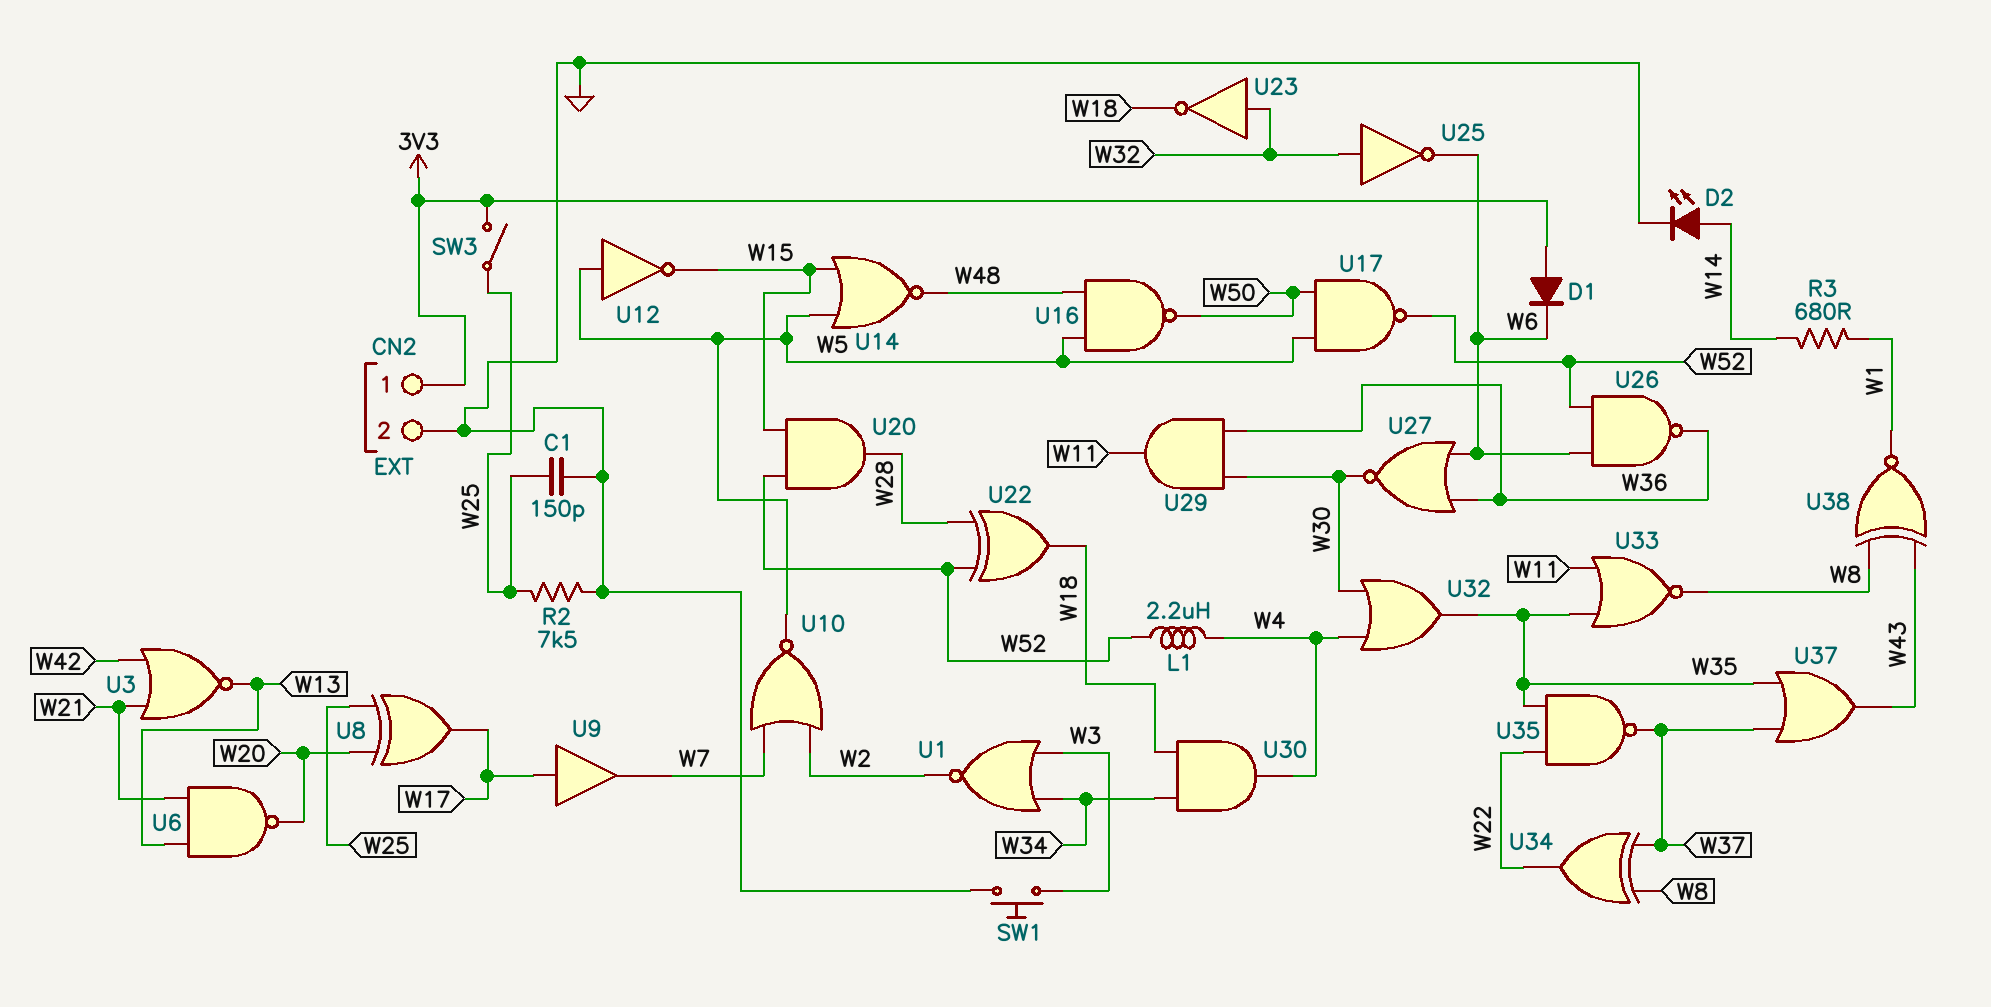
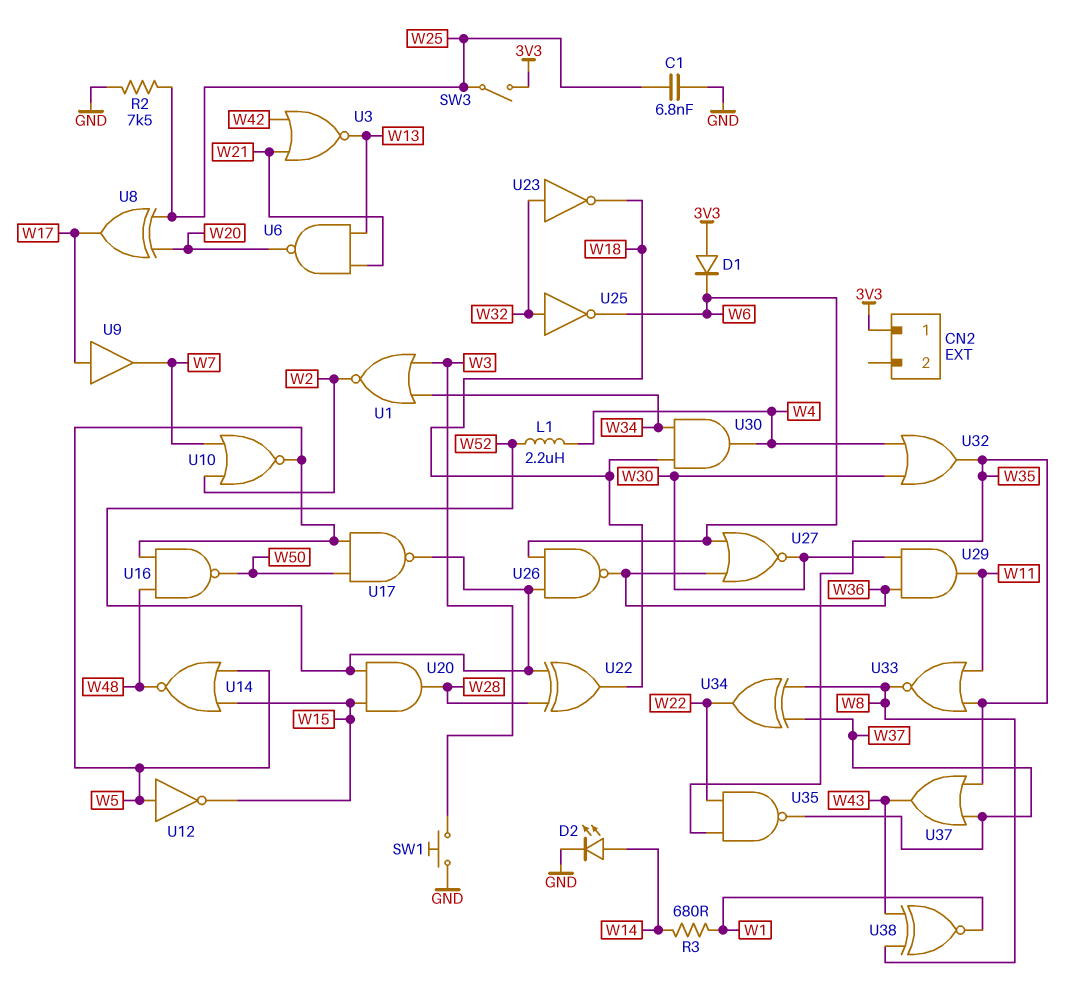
C1: 150pF (GND, W25) -> 6.8nF (GND, W25)
CN2 pin 2: GND -> none

